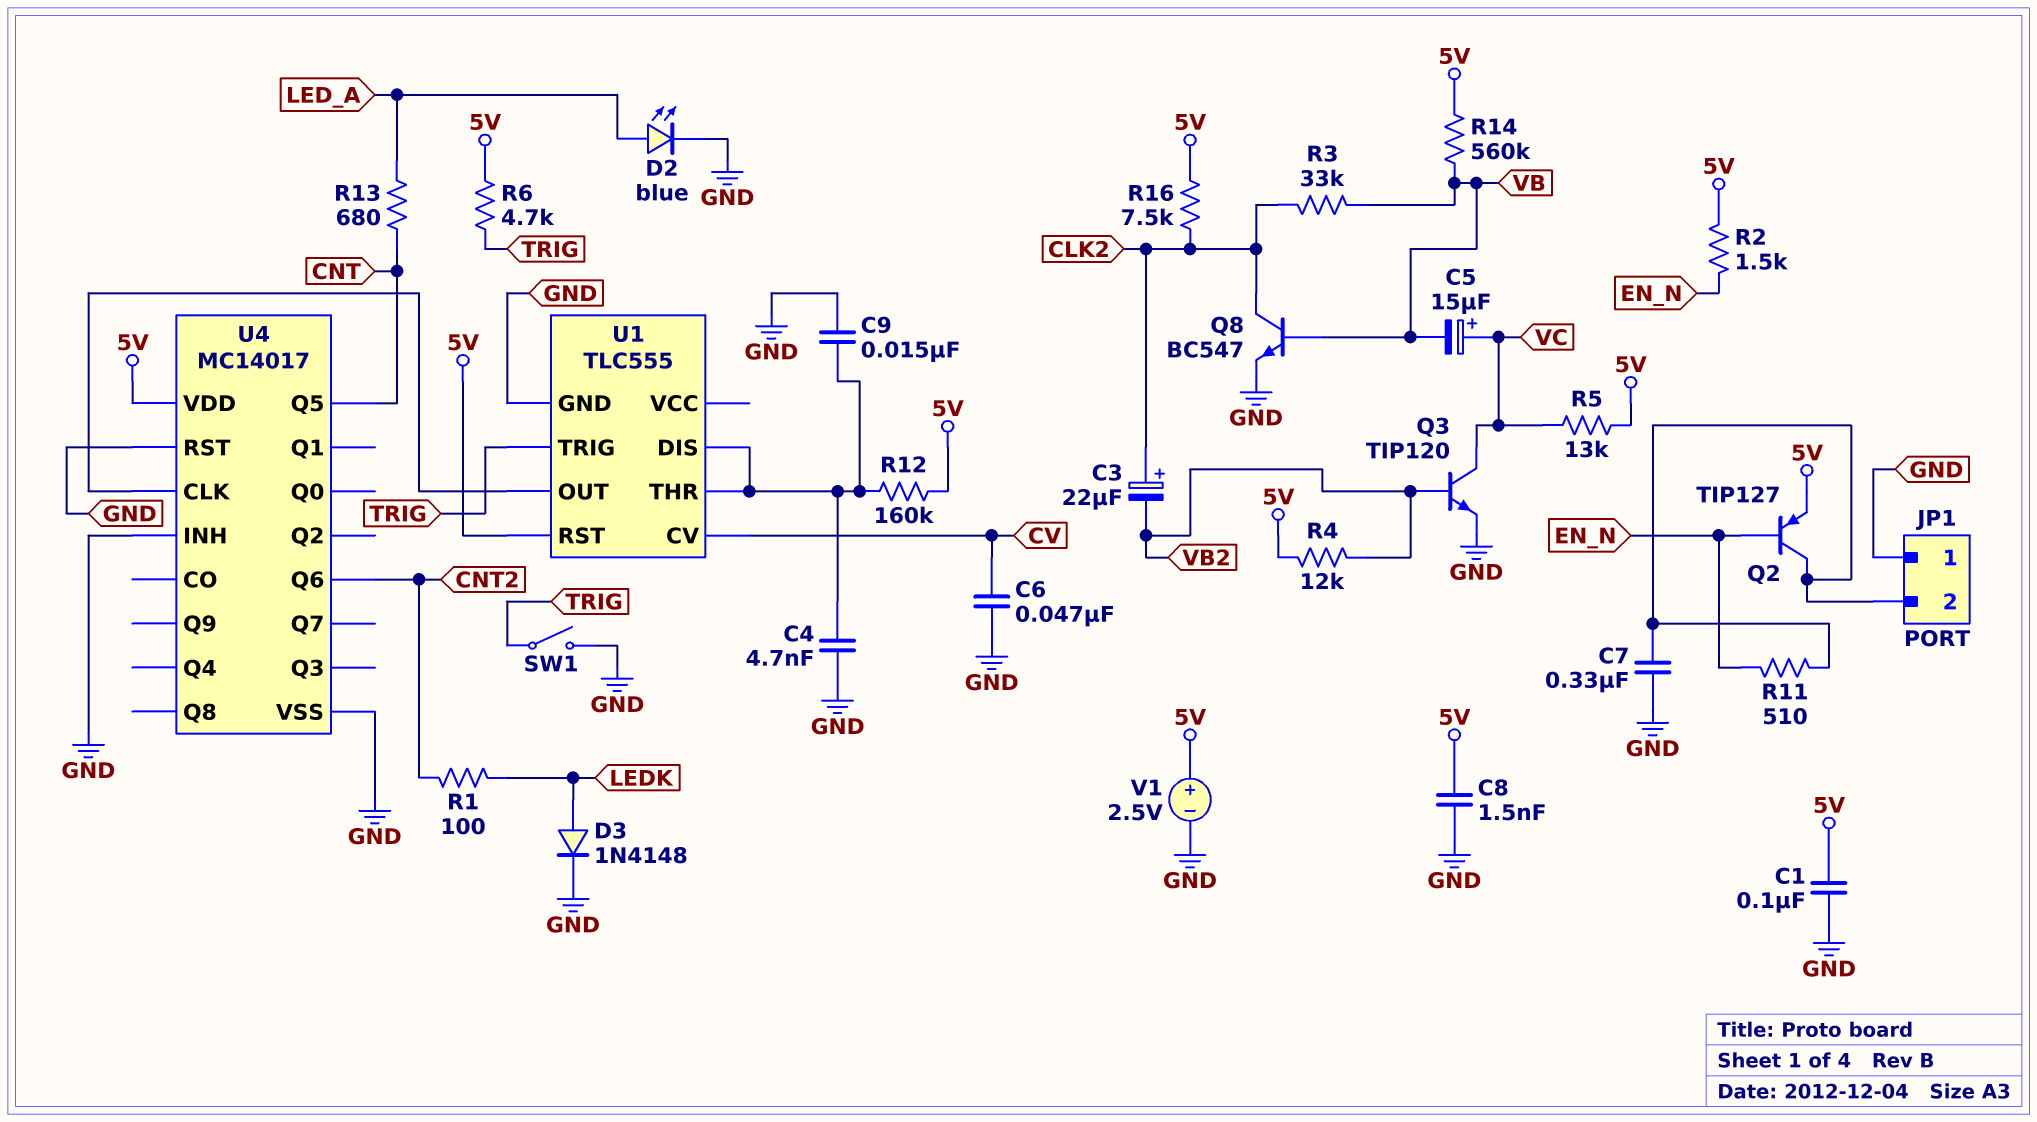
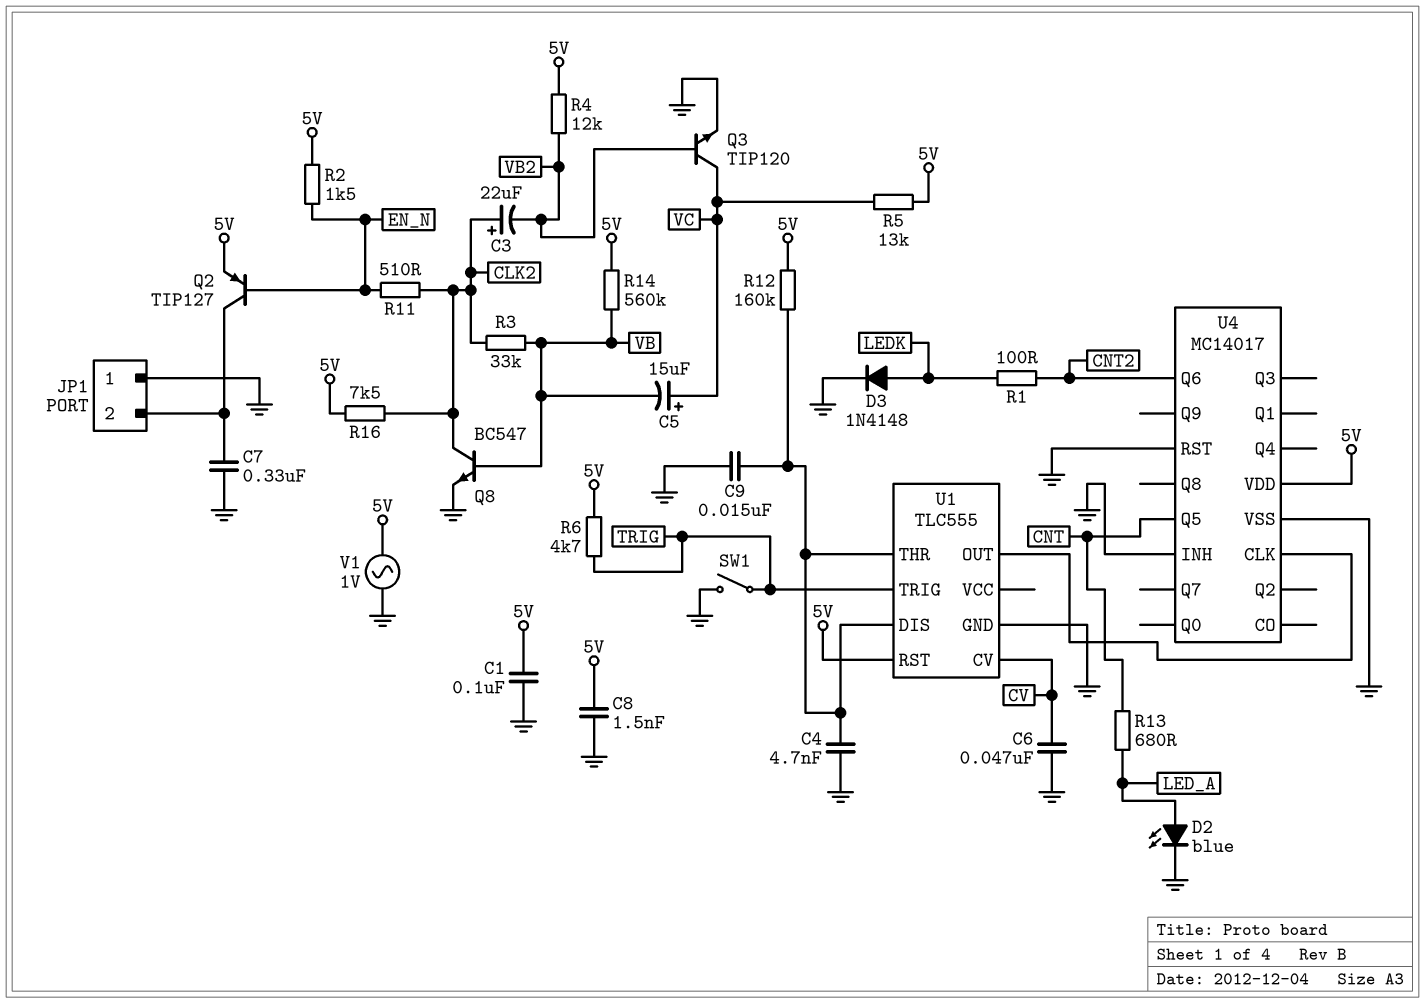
R11: 510 (EN_N, JP1/2) -> 510 (CLK2, EN_N)
V1: 2.5V (plus 5V, minus GND) -> AC 1V (5V, GND)

